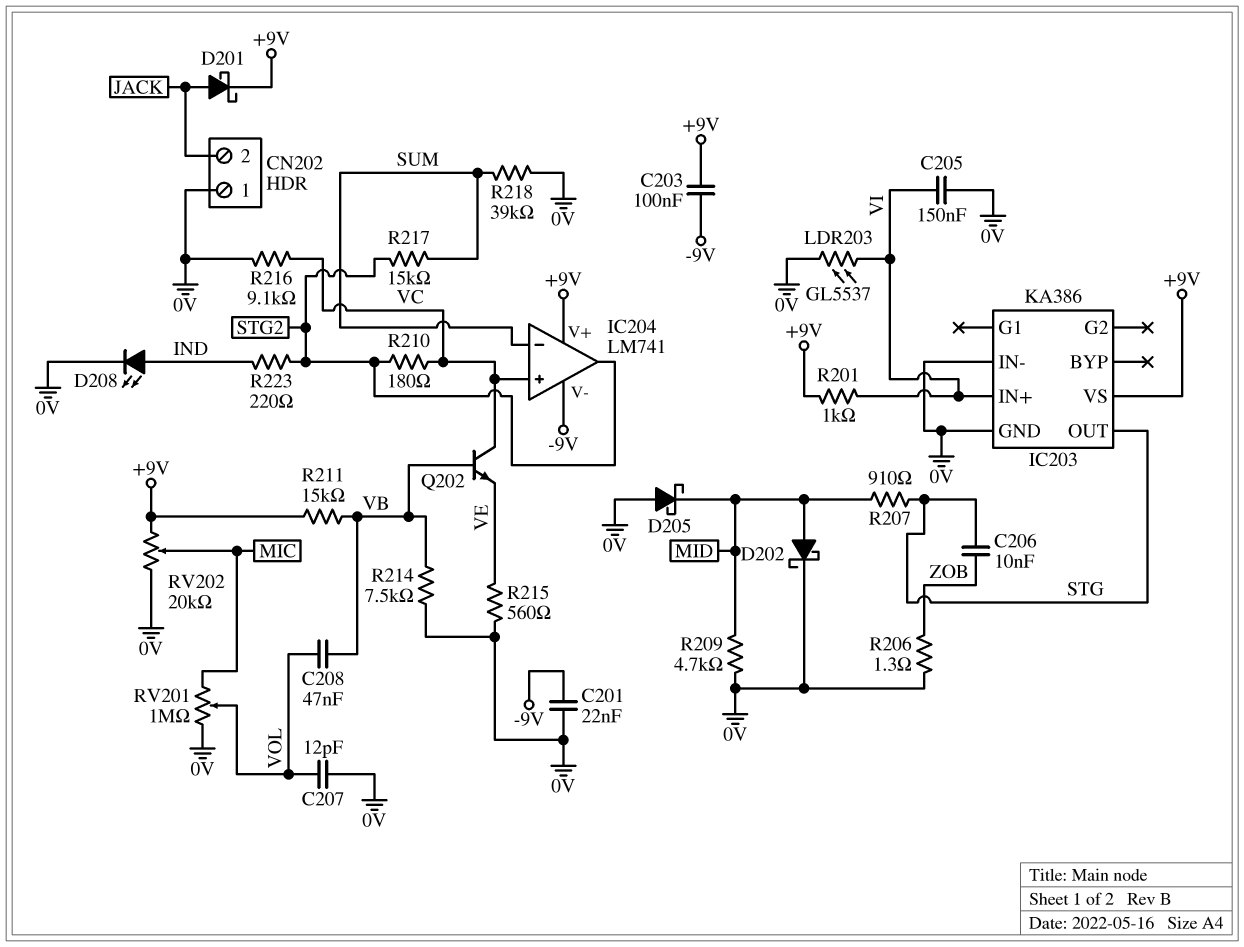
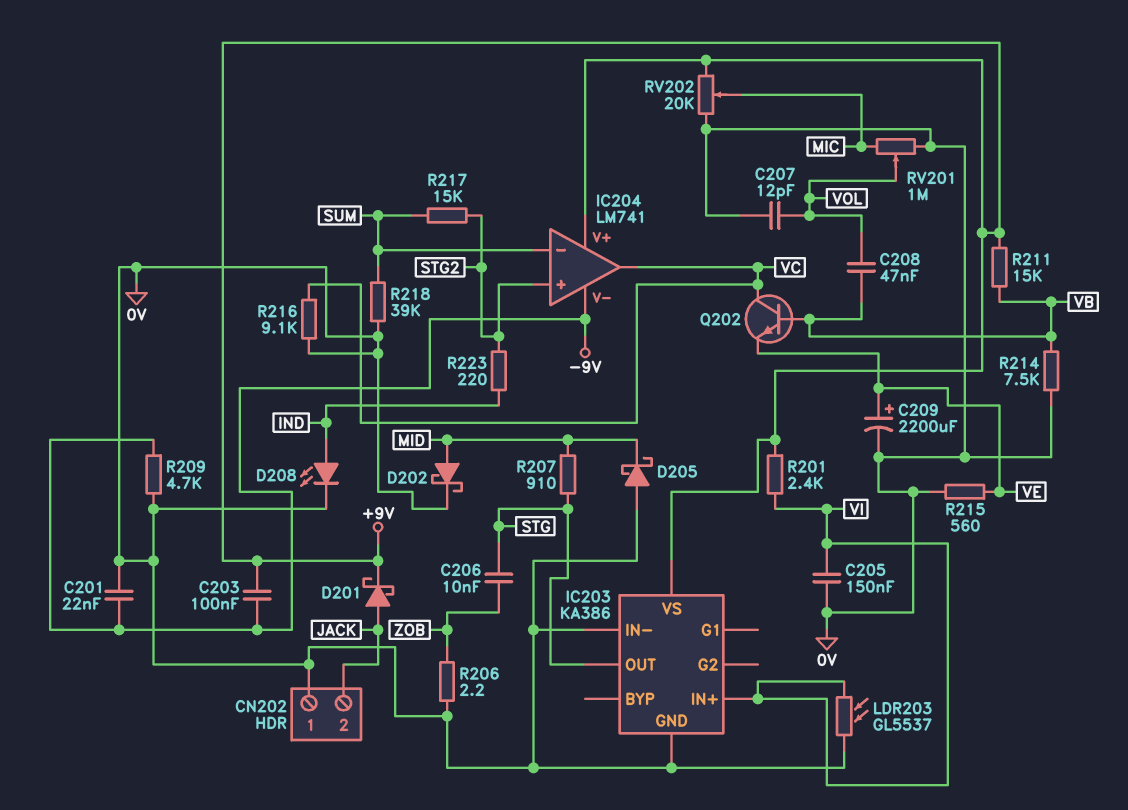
C209: none -> 2200uF (plus VE, minus 0V)
IC204 pin in+: VC -> STG2
IC204 pin out: STG2 -> VC
R201: 1k (+9V, VI) -> 2.4k (+9V, VI)
R206: 1.3 (0V, ZOB) -> 2.2 (0V, ZOB)
R209: 4.7k (0V, MID) -> 4.7k (-9V, 0V)
R210: 180 (STG2, VC) -> none

